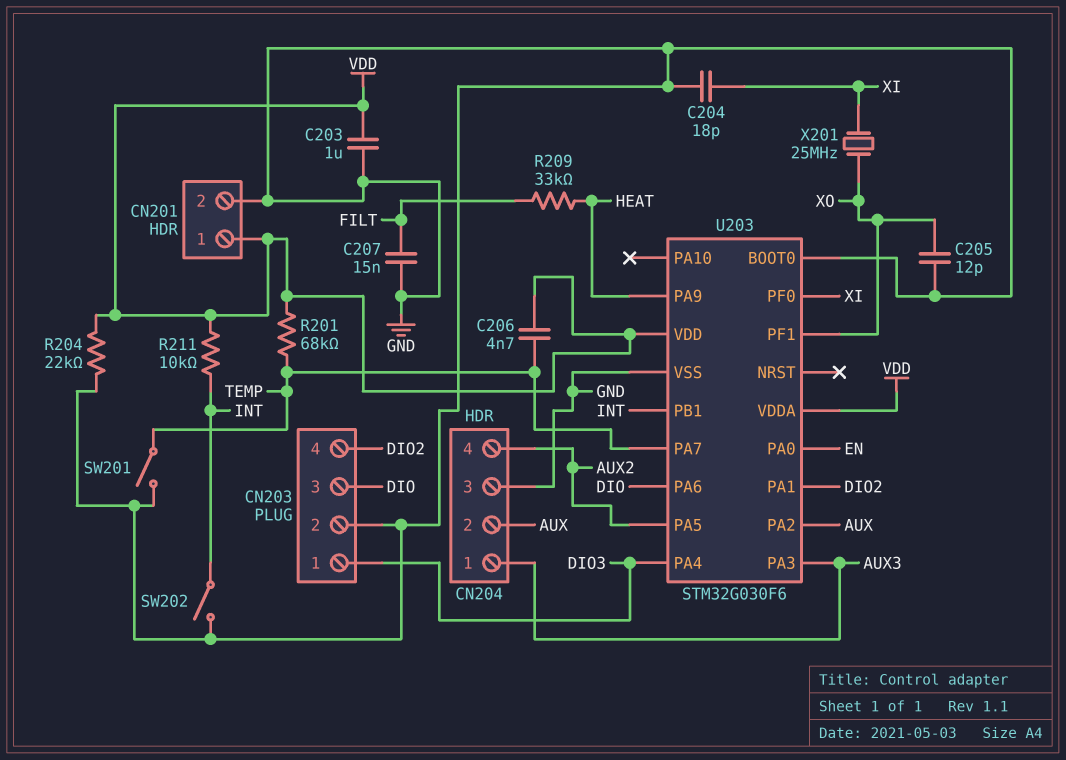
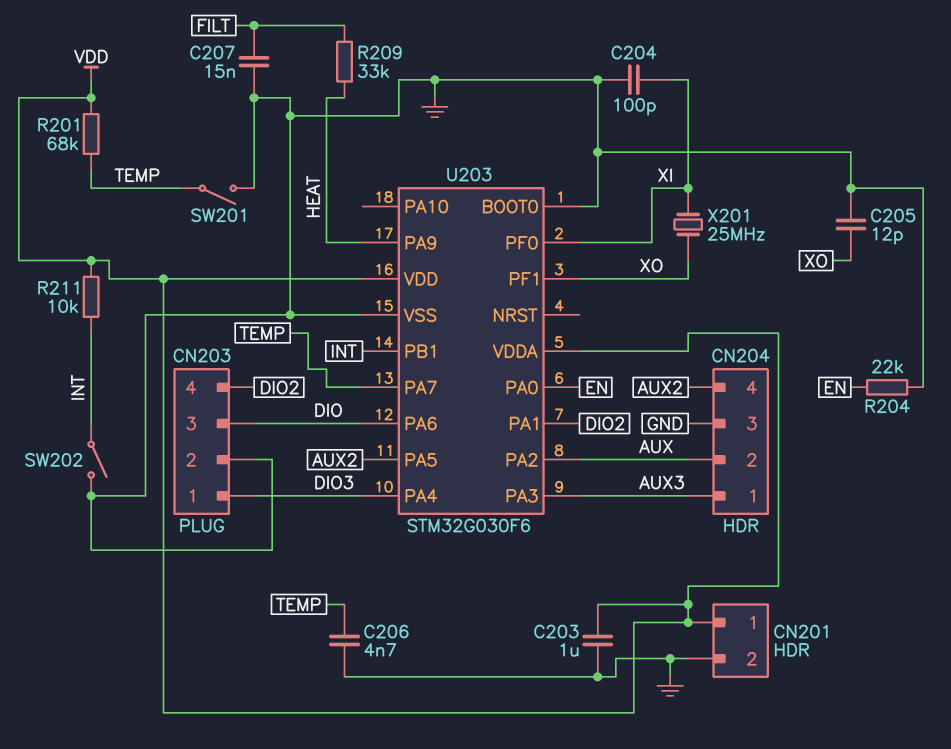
C204: 18pF (GND, XI) -> 100pF (GND, XI)
C206: 4.7nF (TEMP, VDD) -> 4.7nF (GND, TEMP)
R204: 22k (GND, VDD) -> 22k (EN, GND)

